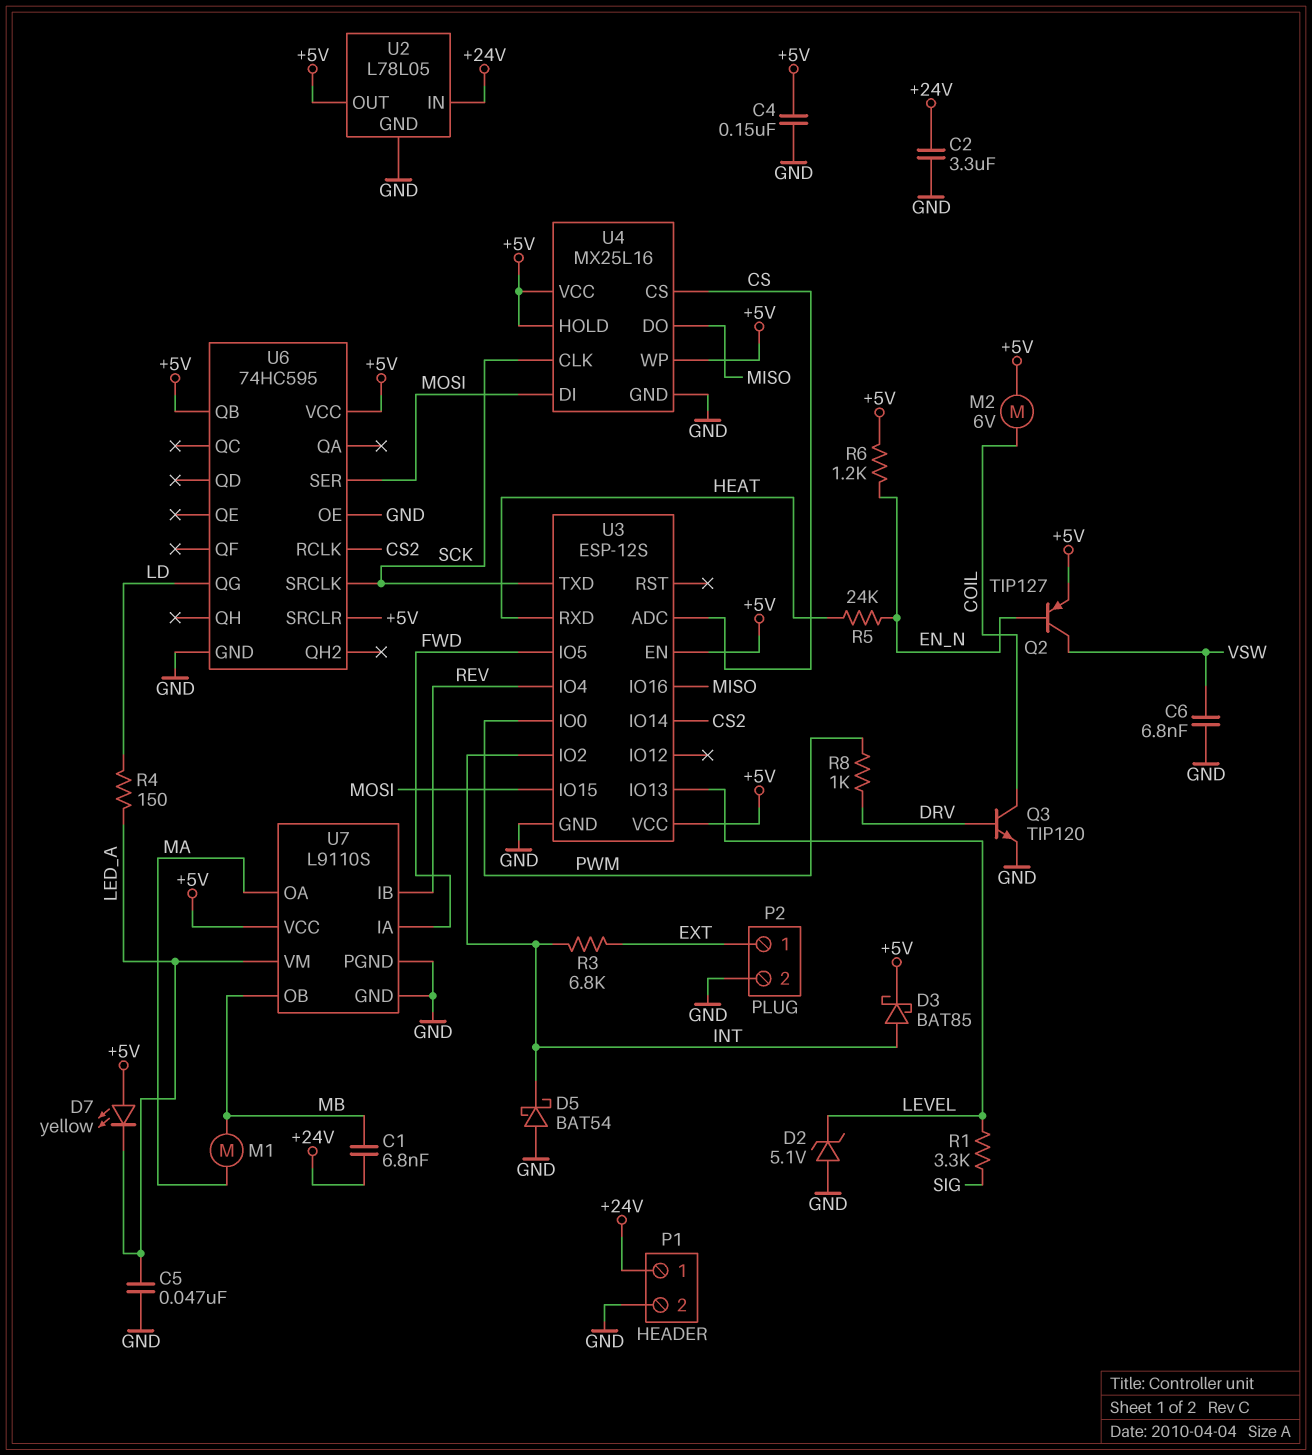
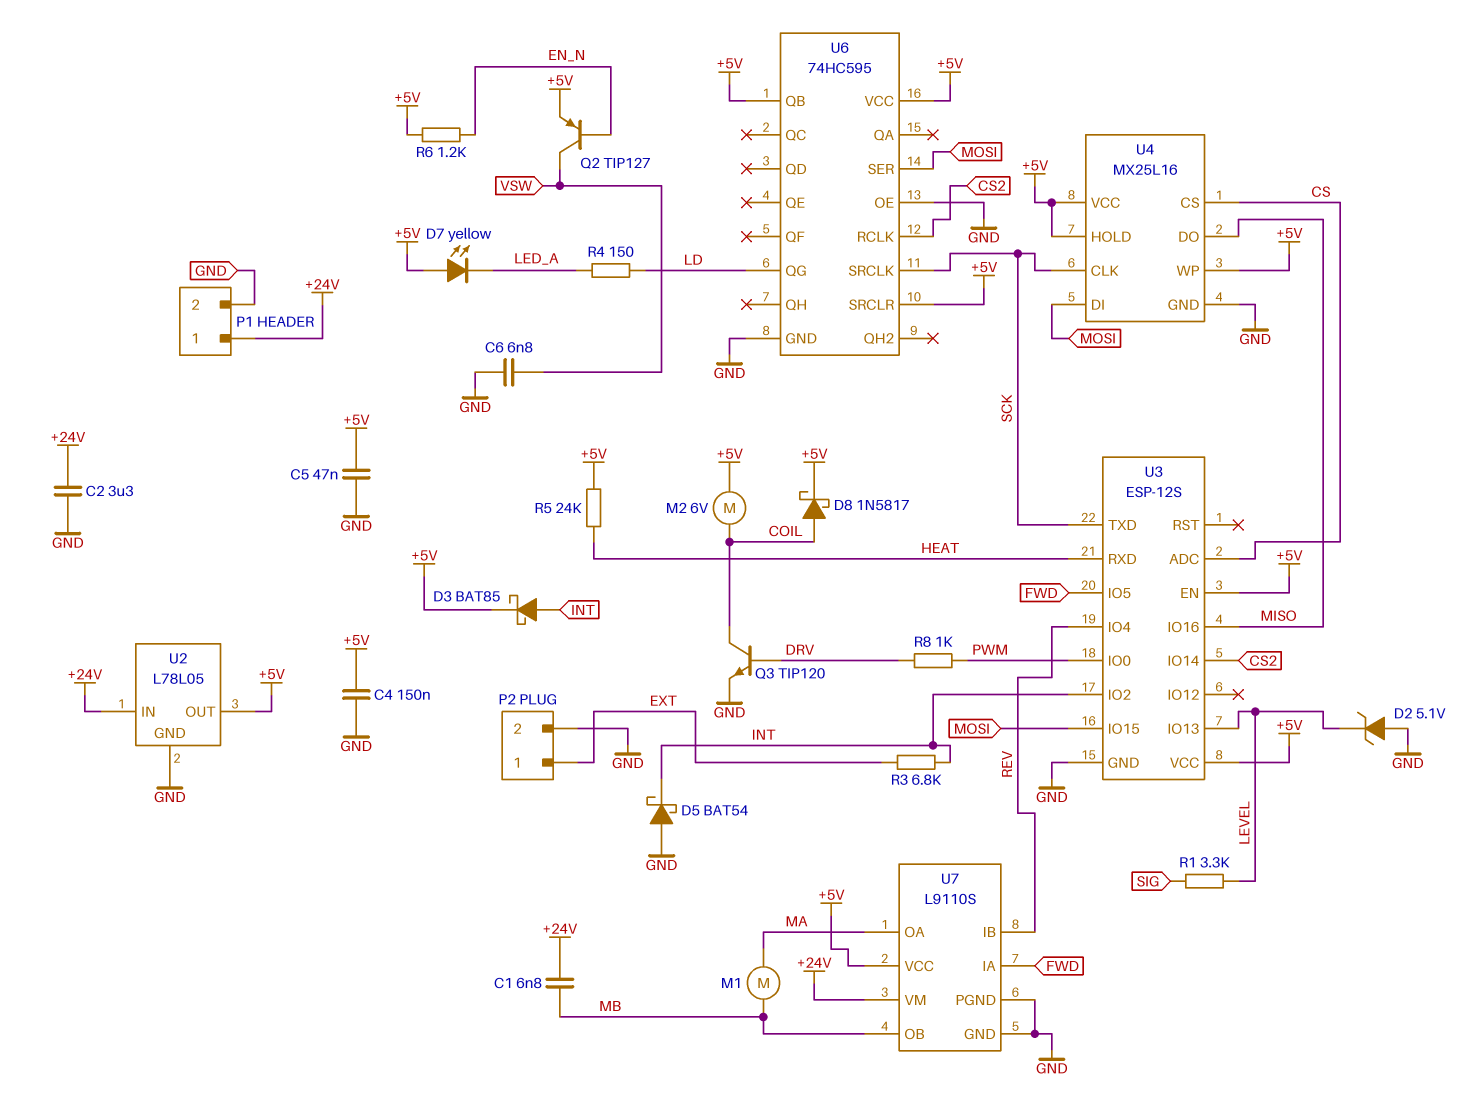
C5: 47nF (GND, LED_A) -> 47nF (+5V, GND)
D8: none -> schottky 1N5817 (A COIL, K +5V)
R5: 24k (EN_N, HEAT) -> 24k (+5V, HEAT)
U7 pin VM: LED_A -> +24V

